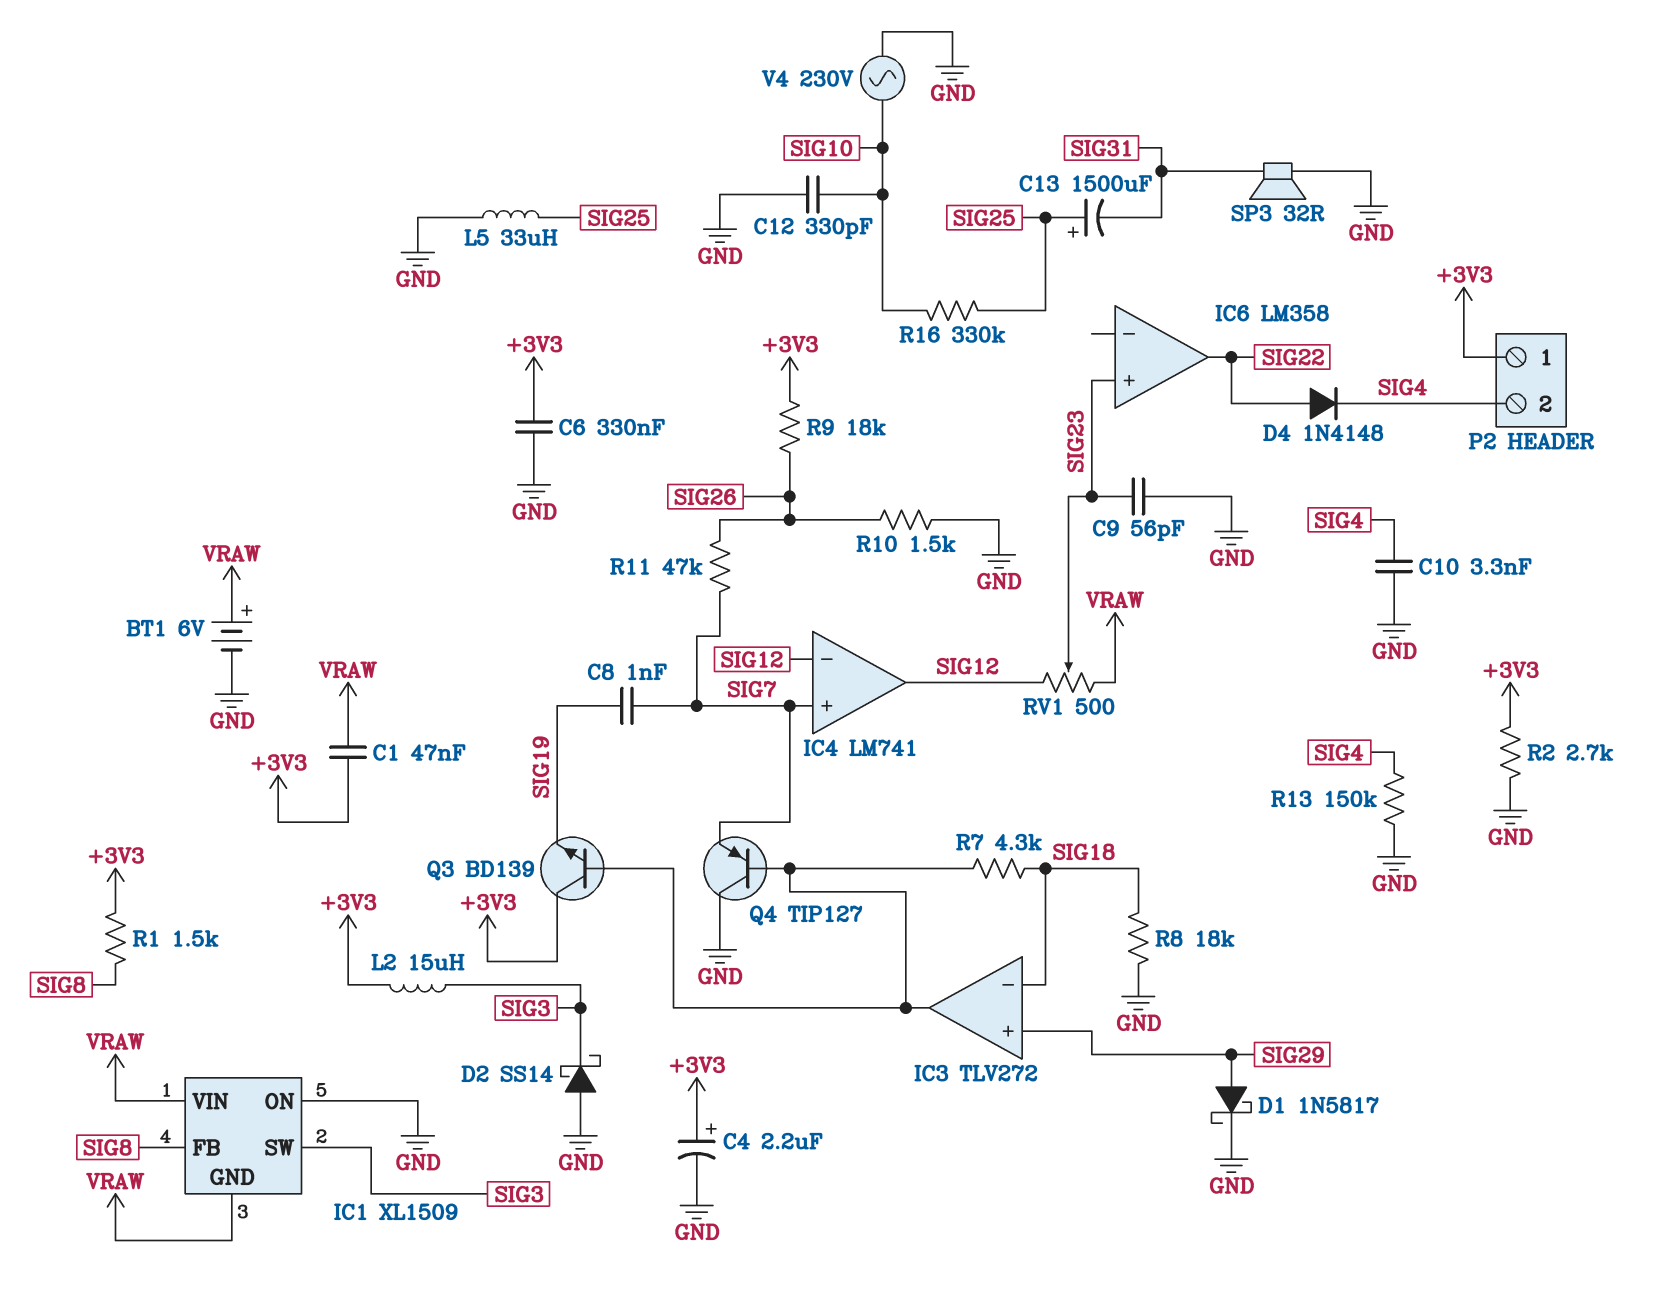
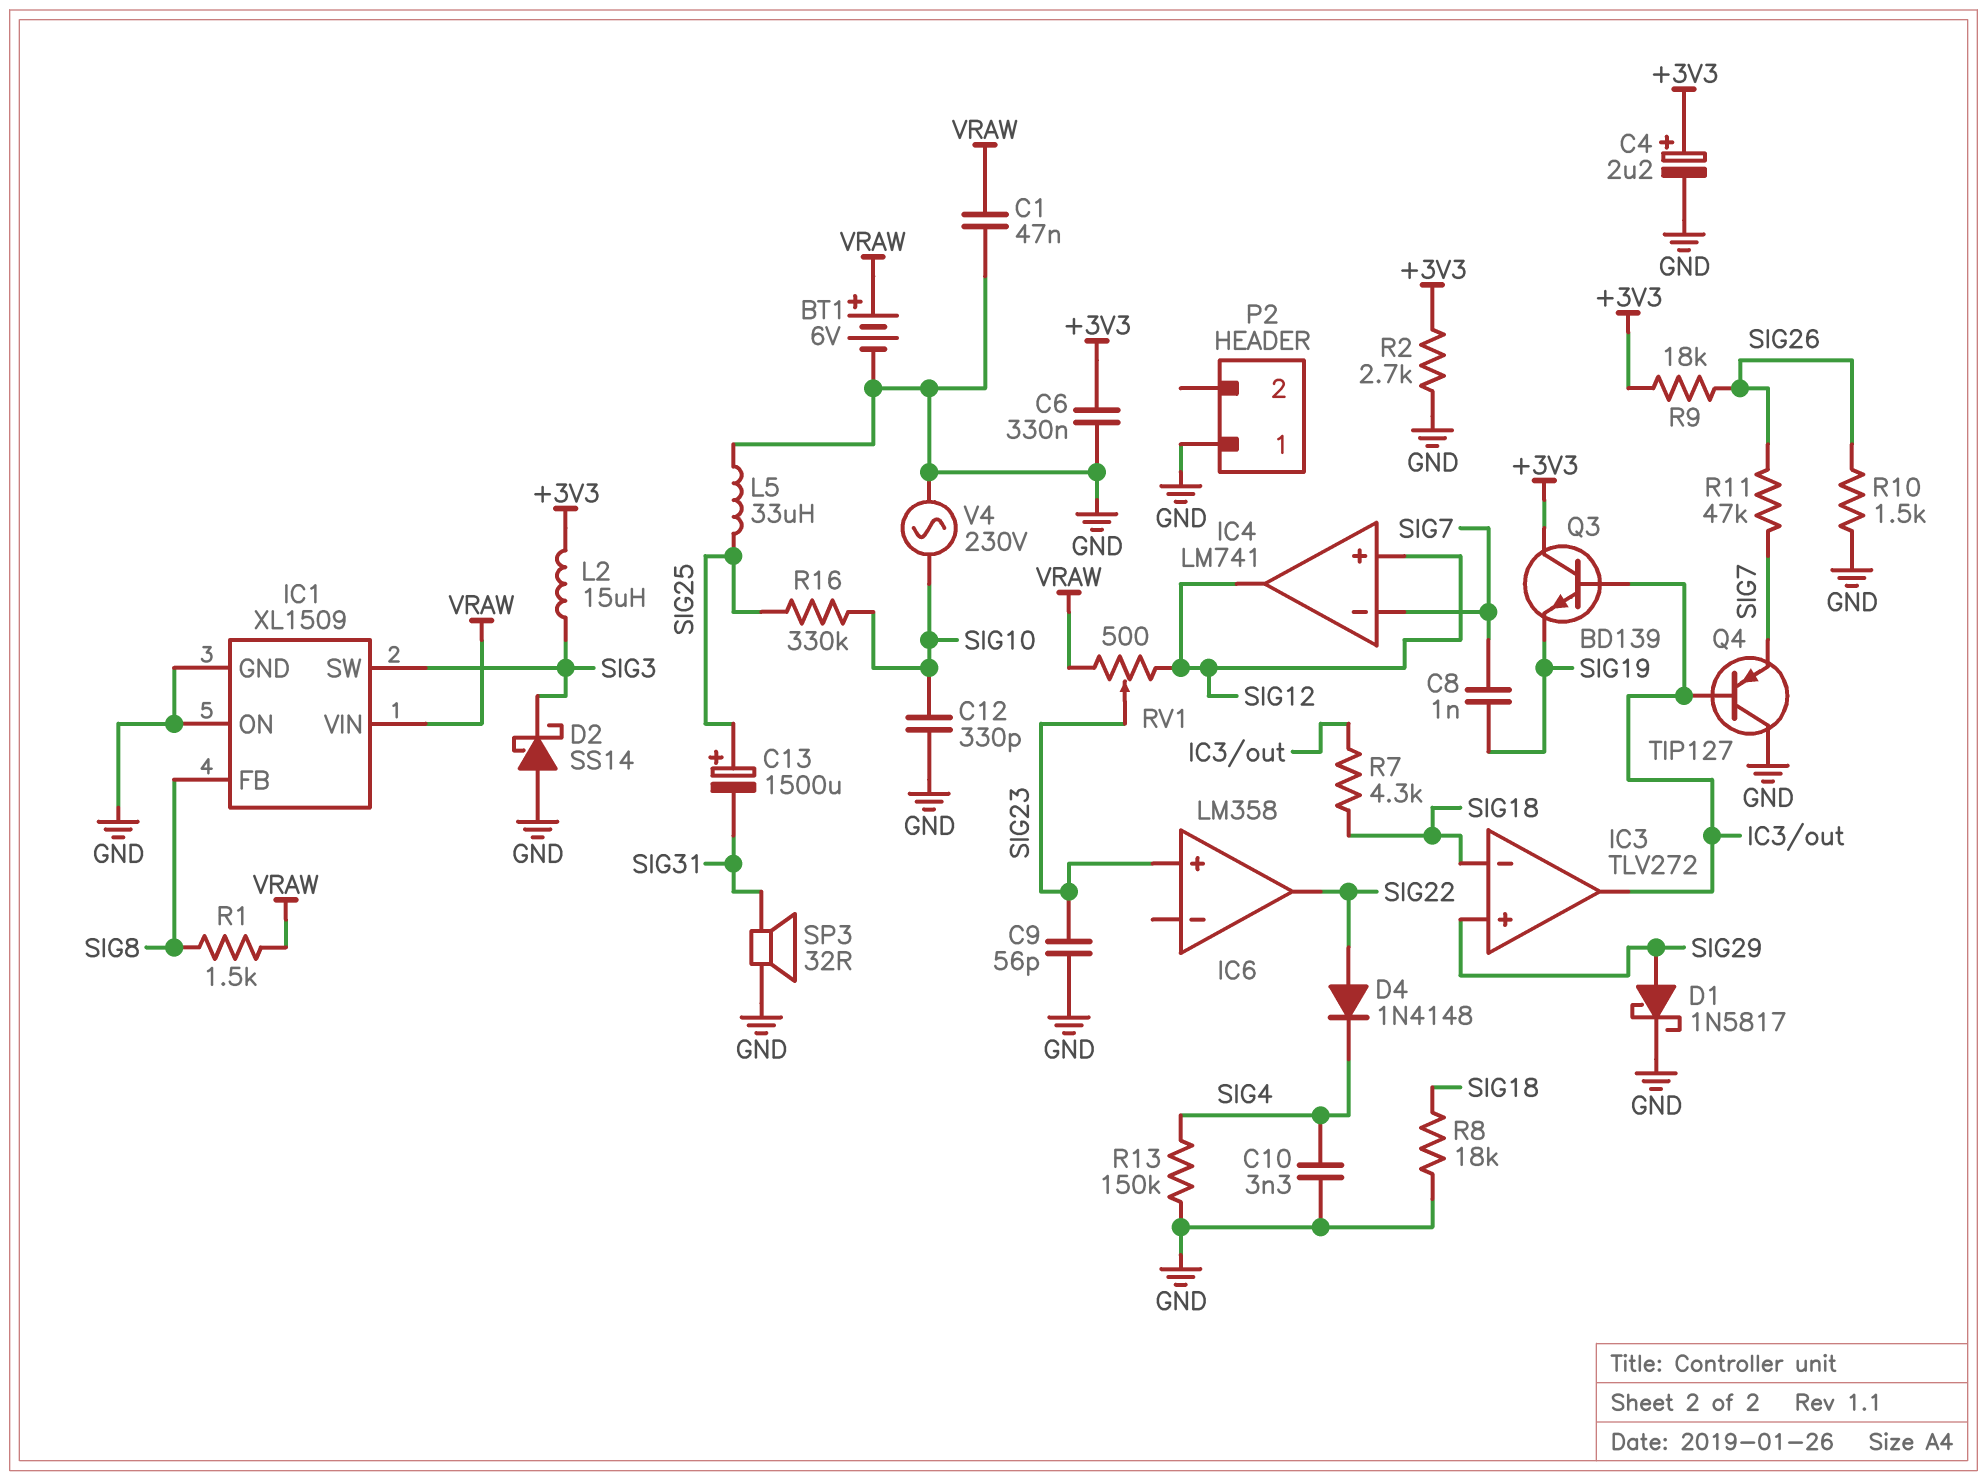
C1: 47nF (+3V3, VRAW) -> 47nF (GND, VRAW)
IC1 pin GND: VRAW -> GND
IC4 pin in+: SIG7 -> SIG12
IC4 pin in-: SIG12 -> SIG7
P2 pin 1: +3V3 -> GND
P2 pin 2: SIG4 -> none
R1: 1.5k (+3V3, SIG8) -> 1.5k (SIG8, VRAW)

